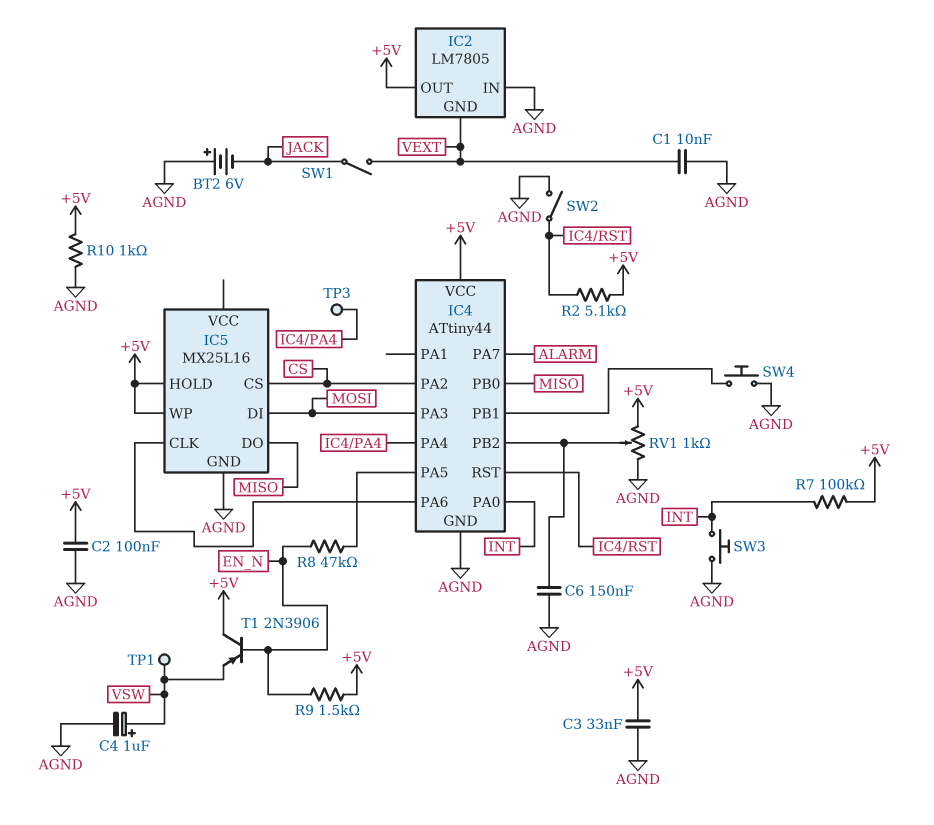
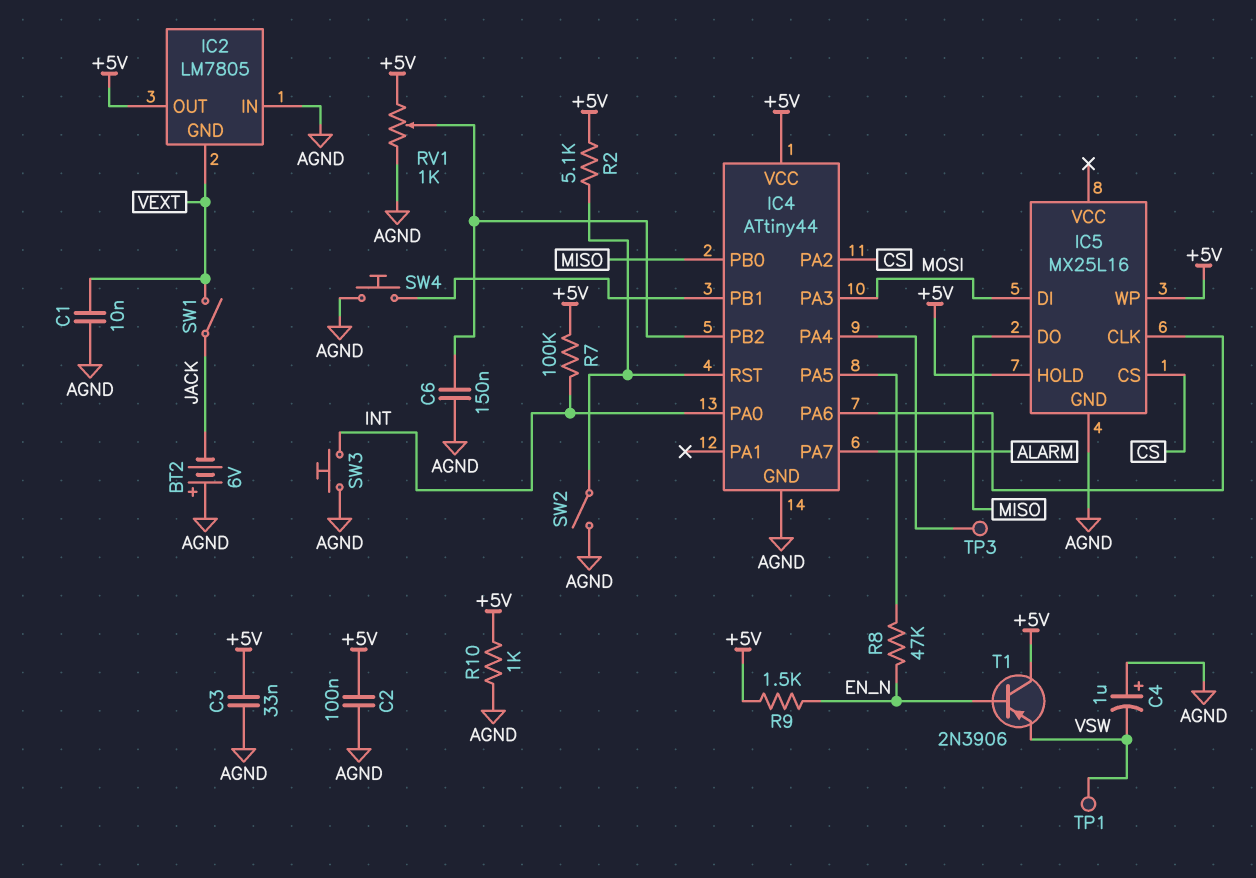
C4: 1uF (plus VSW, minus AGND) -> 1uF (plus AGND, minus VSW)

